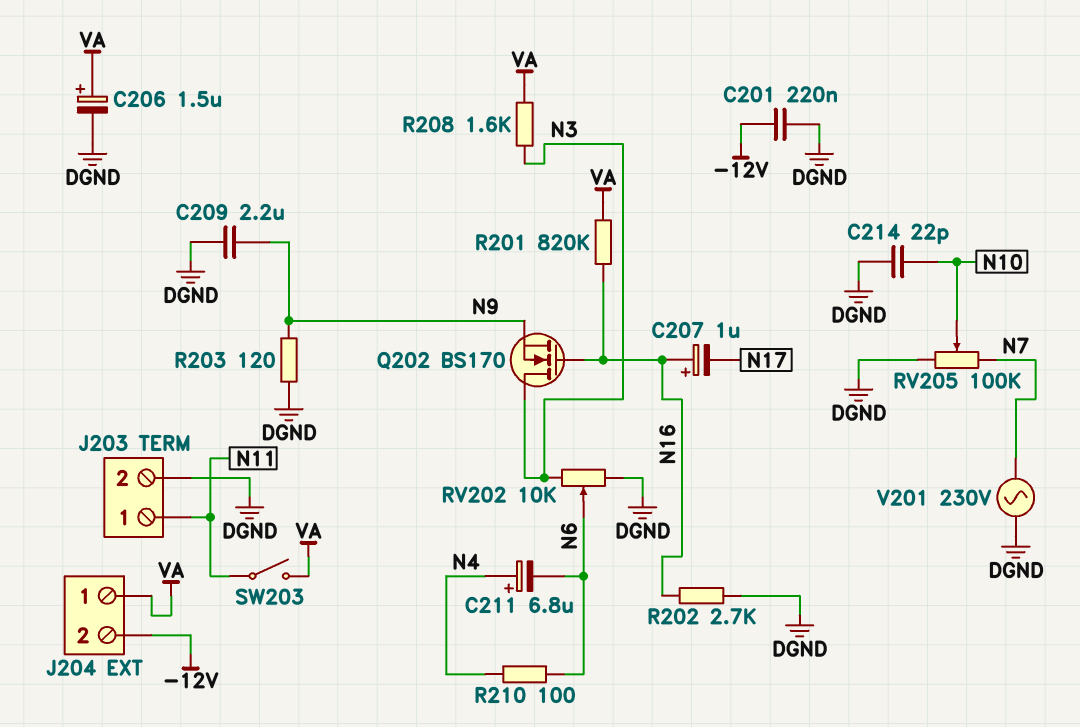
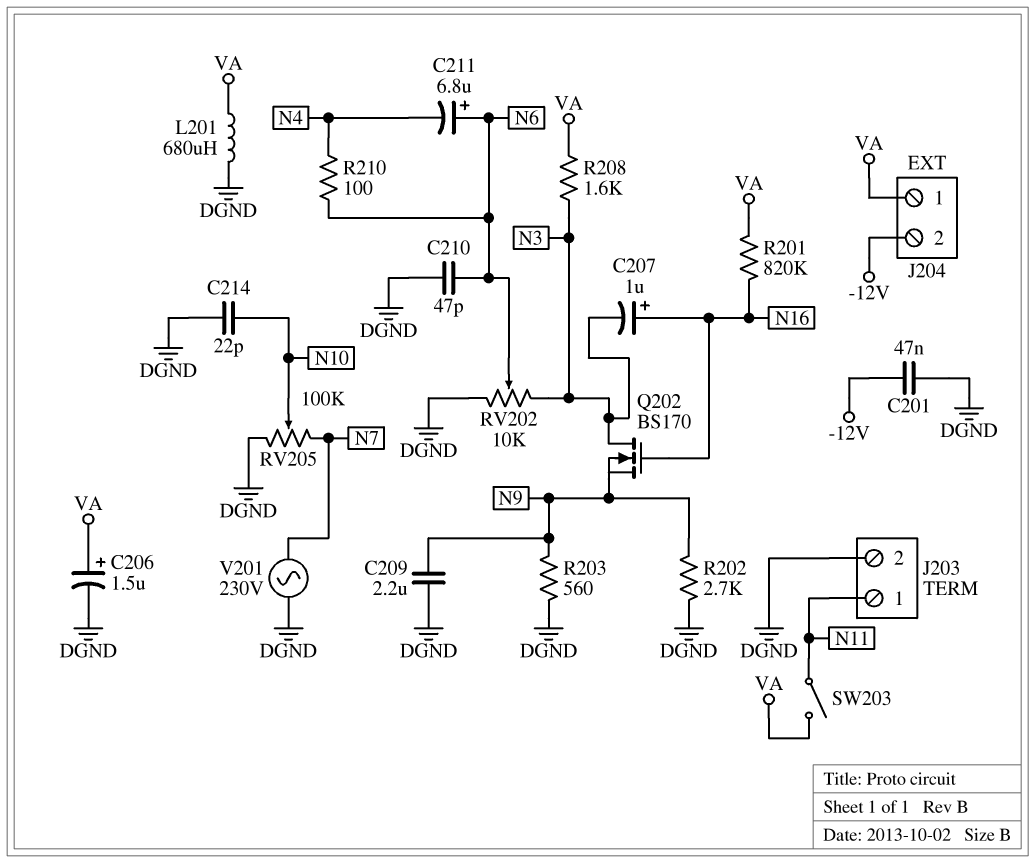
C201: 220nF (-12V, DGND) -> 47nF (-12V, DGND)
C207: 1uF (plus N16, minus N17) -> 1uF (plus N16, minus N3)
C210: none -> 47pF (DGND, N6)
C211: 6.8uF (plus N4, minus N6) -> 6.8uF (plus N6, minus N4)
L201: none -> 680uH (DGND, VA)
R202: 2.7k (DGND, N16) -> 2.7k (DGND, N9)
R203: 120 (DGND, N9) -> 560 (DGND, N9)

